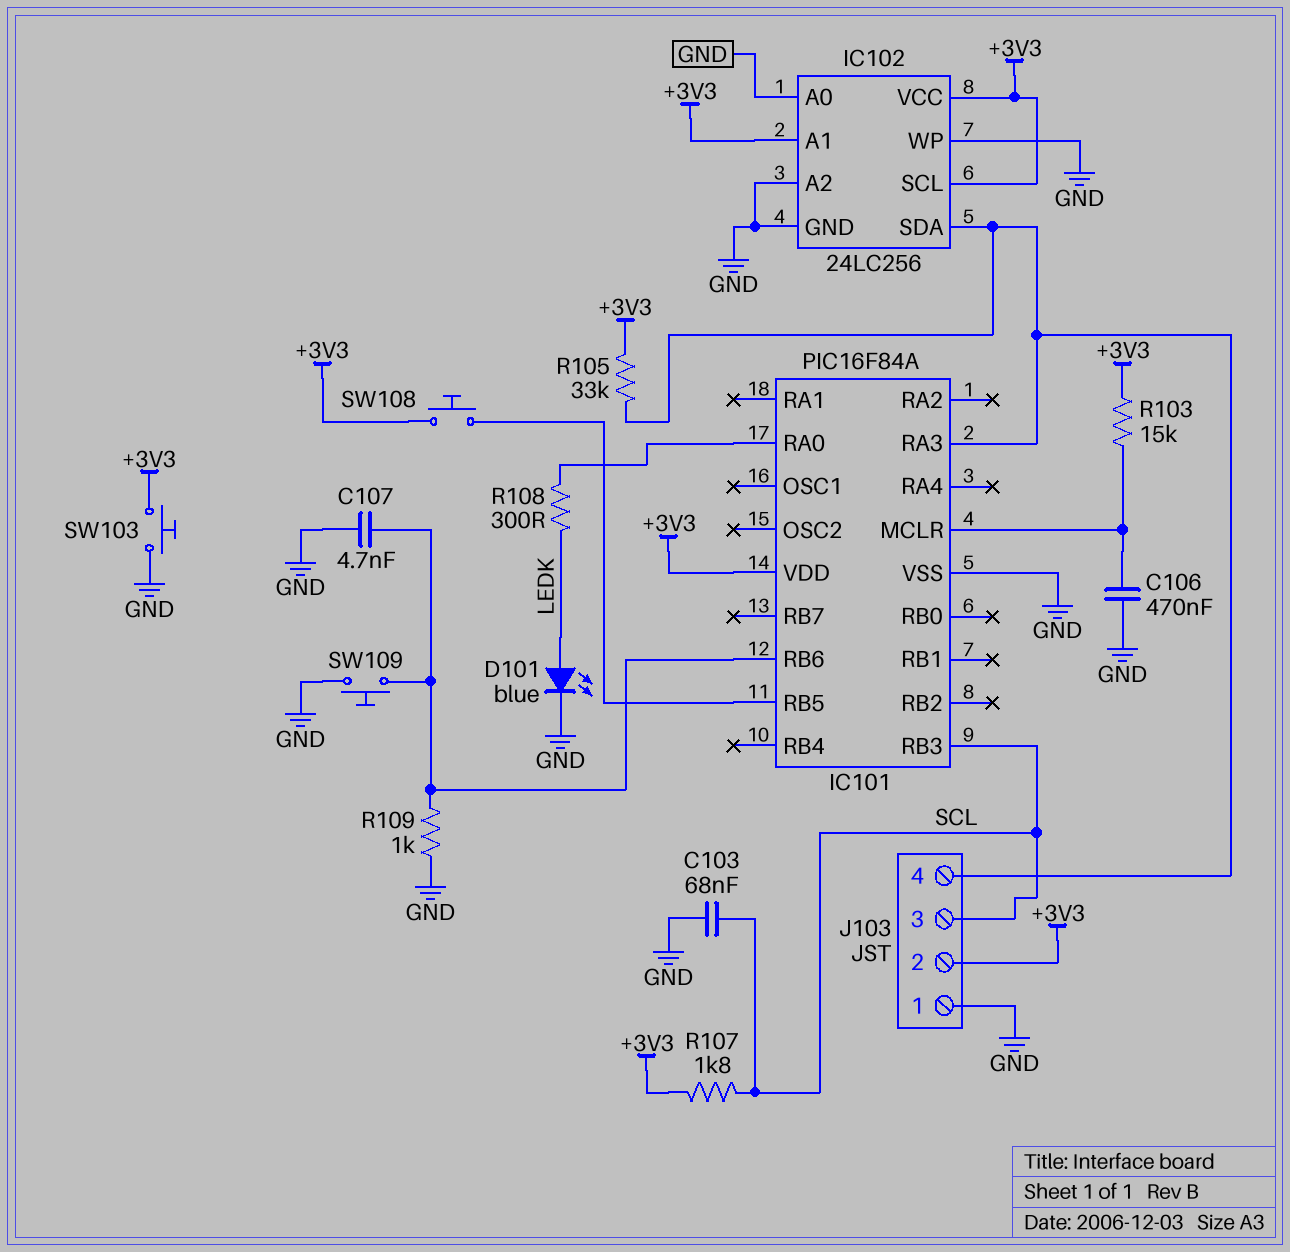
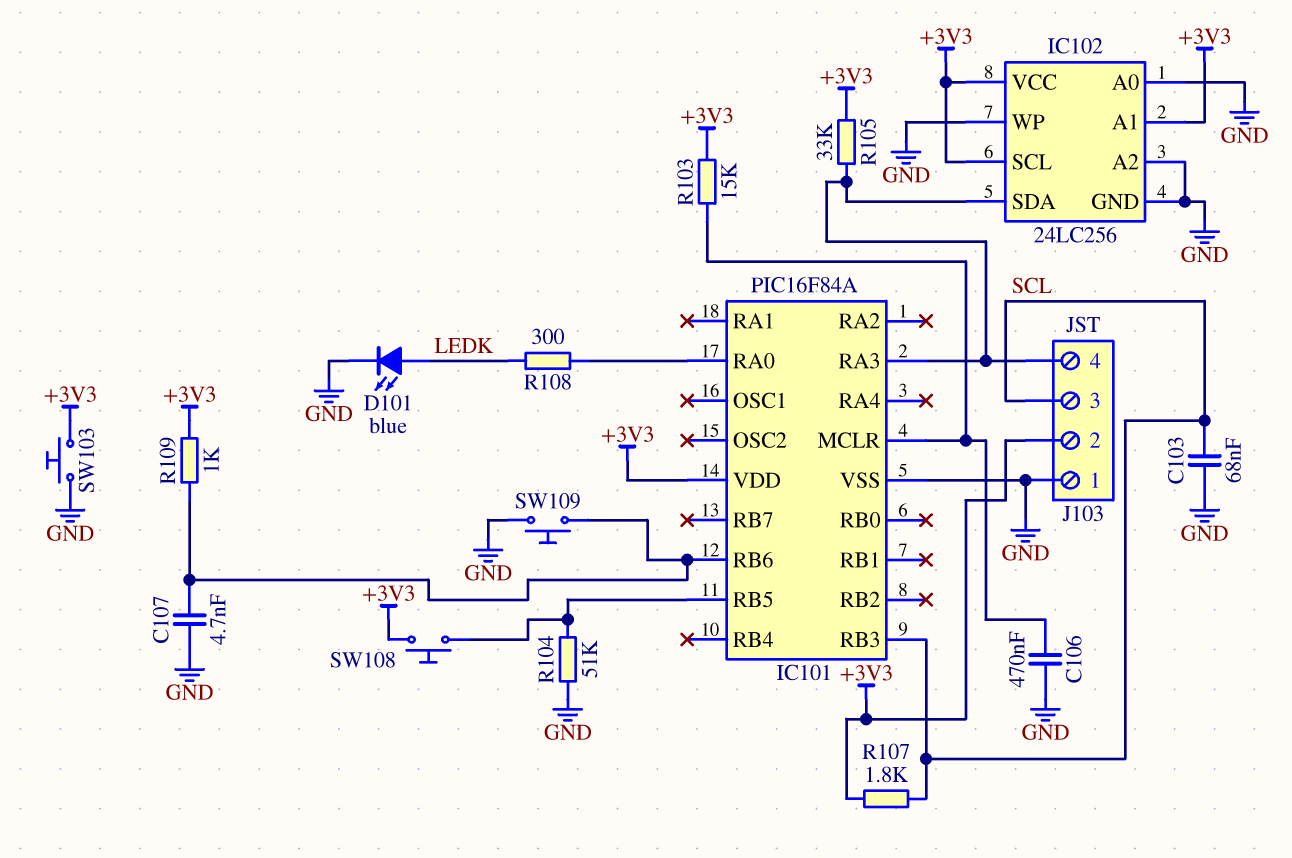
R104: none -> 51k (GND, IC101/RB5)
R109: 1k (GND, IC101/RB6) -> 1k (+3V3, IC101/RB6)

